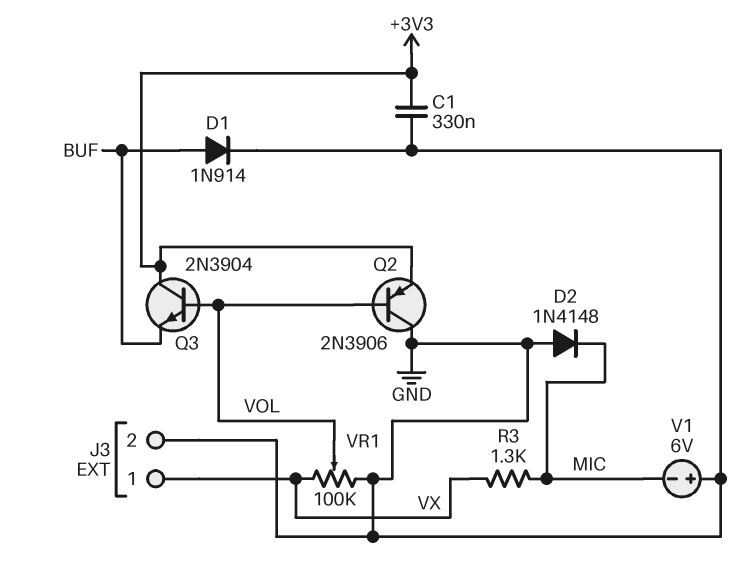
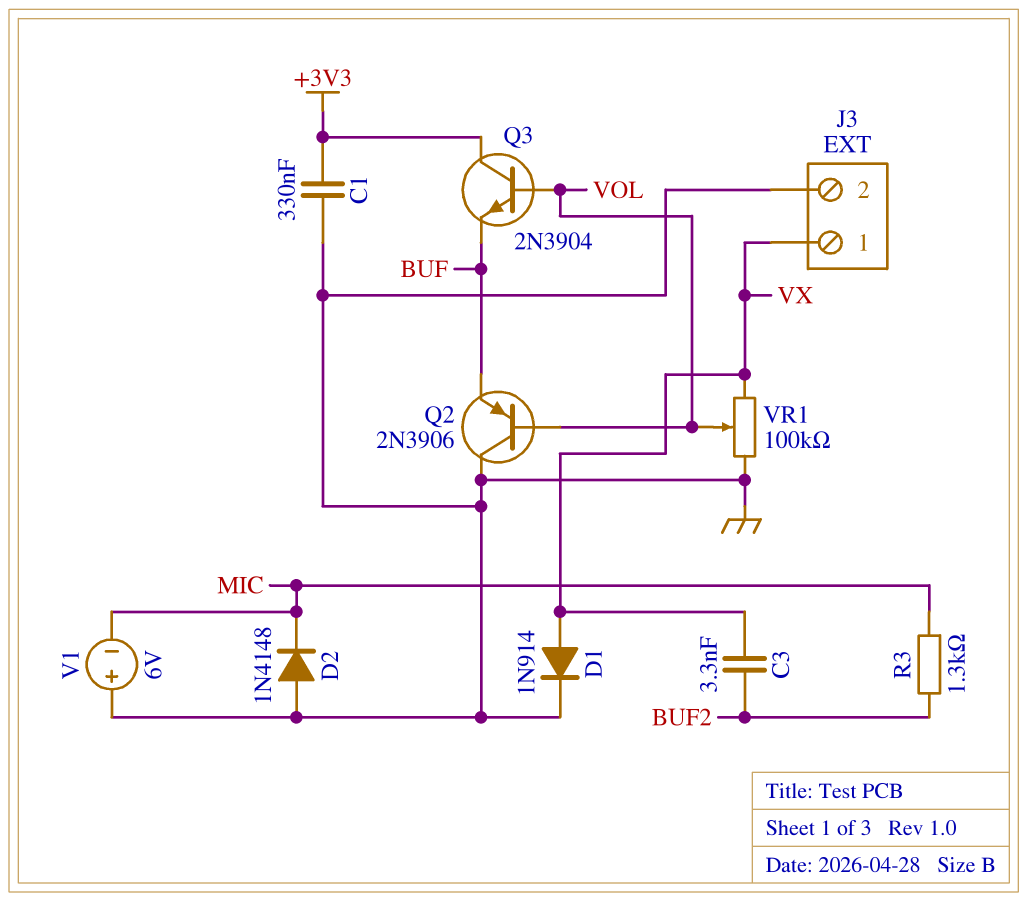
C3: none -> 3.3nF (BUF2, VX)
D1: diode 1N914 (A BUF, K GND) -> diode 1N914 (A VX, K GND)
Q2: PNP 2N3906 (B VOL, C GND, E +3V3) -> PNP 2N3906 (B VOL, C GND, E BUF)
R3: 1.3k (MIC, VX) -> 1.3k (BUF2, MIC)

